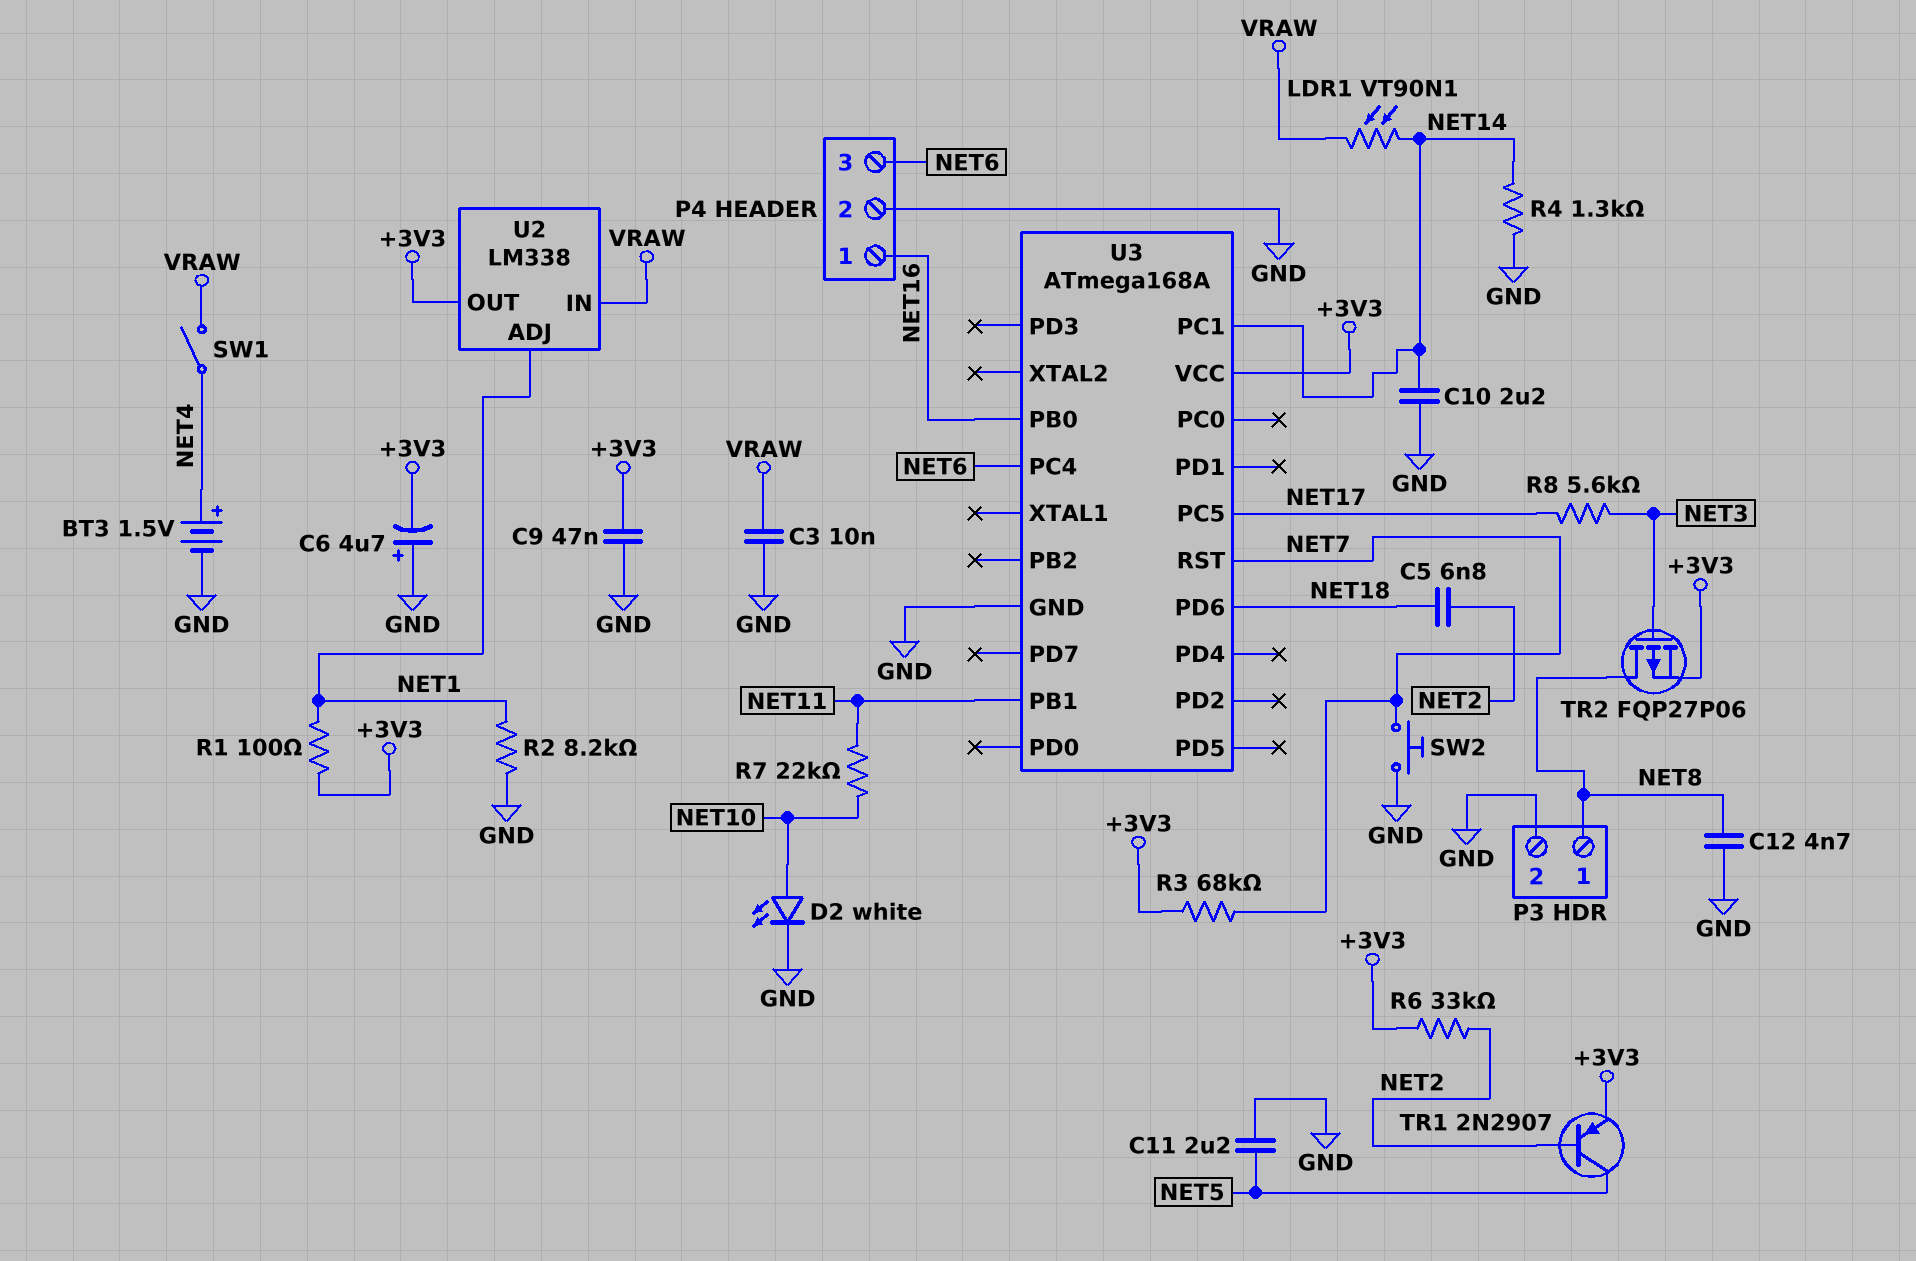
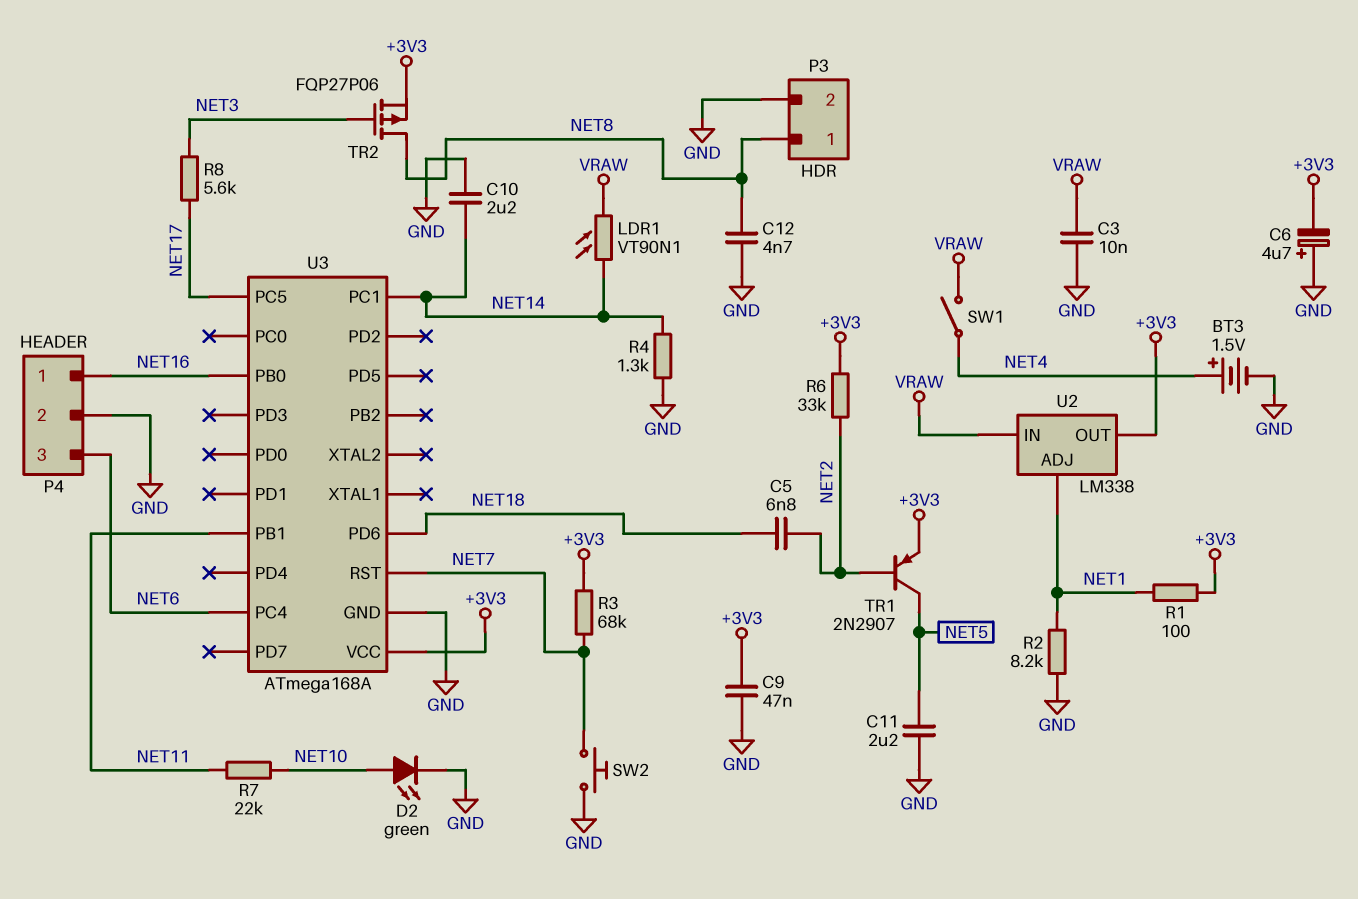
D2: LED white (A NET10, K GND) -> LED green (A NET10, K GND)

